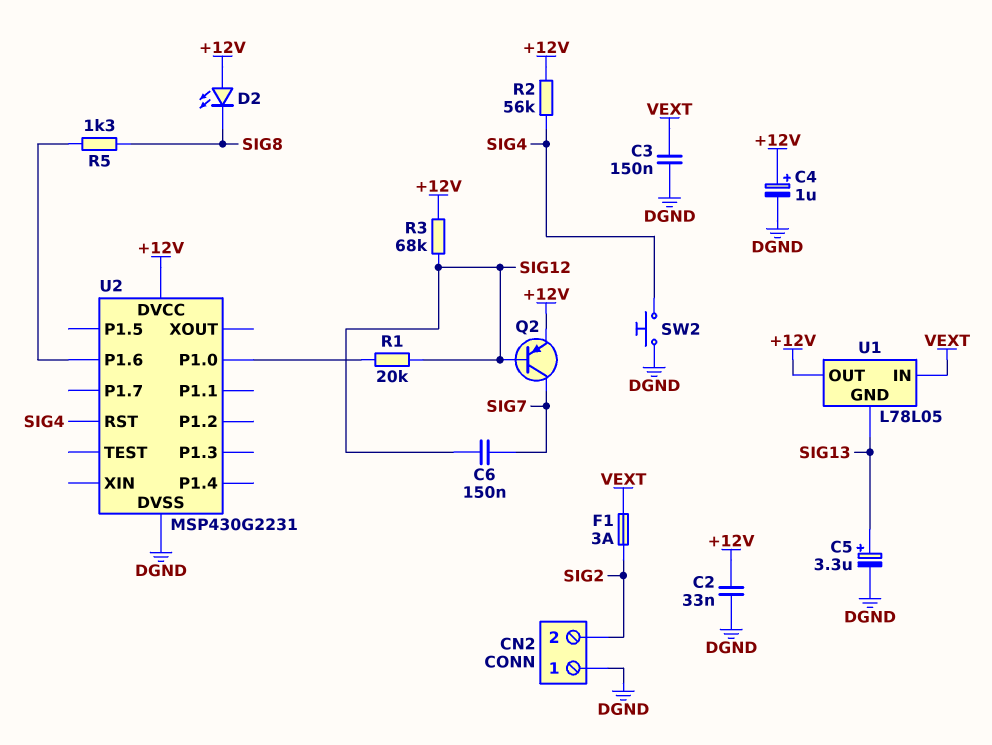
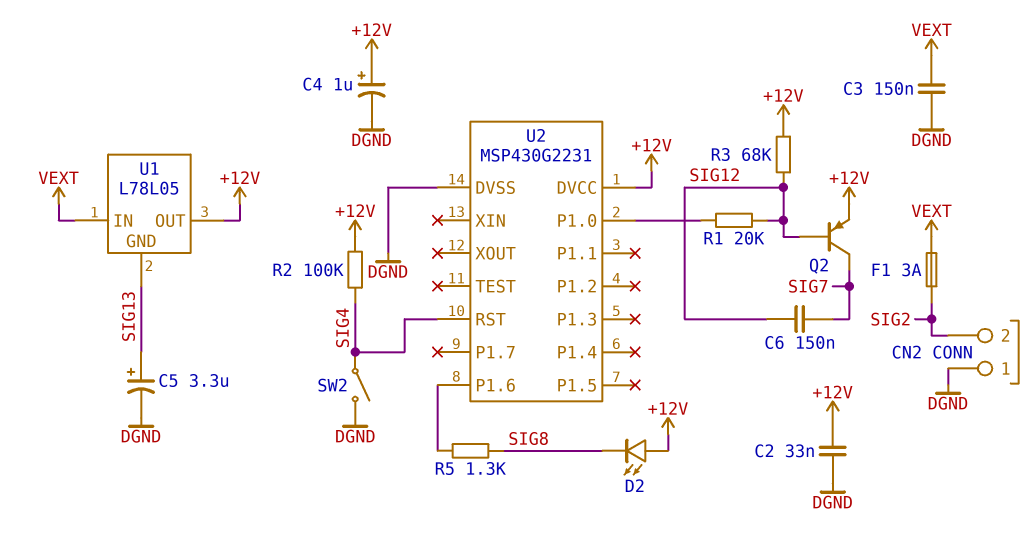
R2: 56k (+12V, SIG4) -> 100k (+12V, SIG4)
SW2: button (DGND, SIG4) -> switch (DGND, SIG4)

